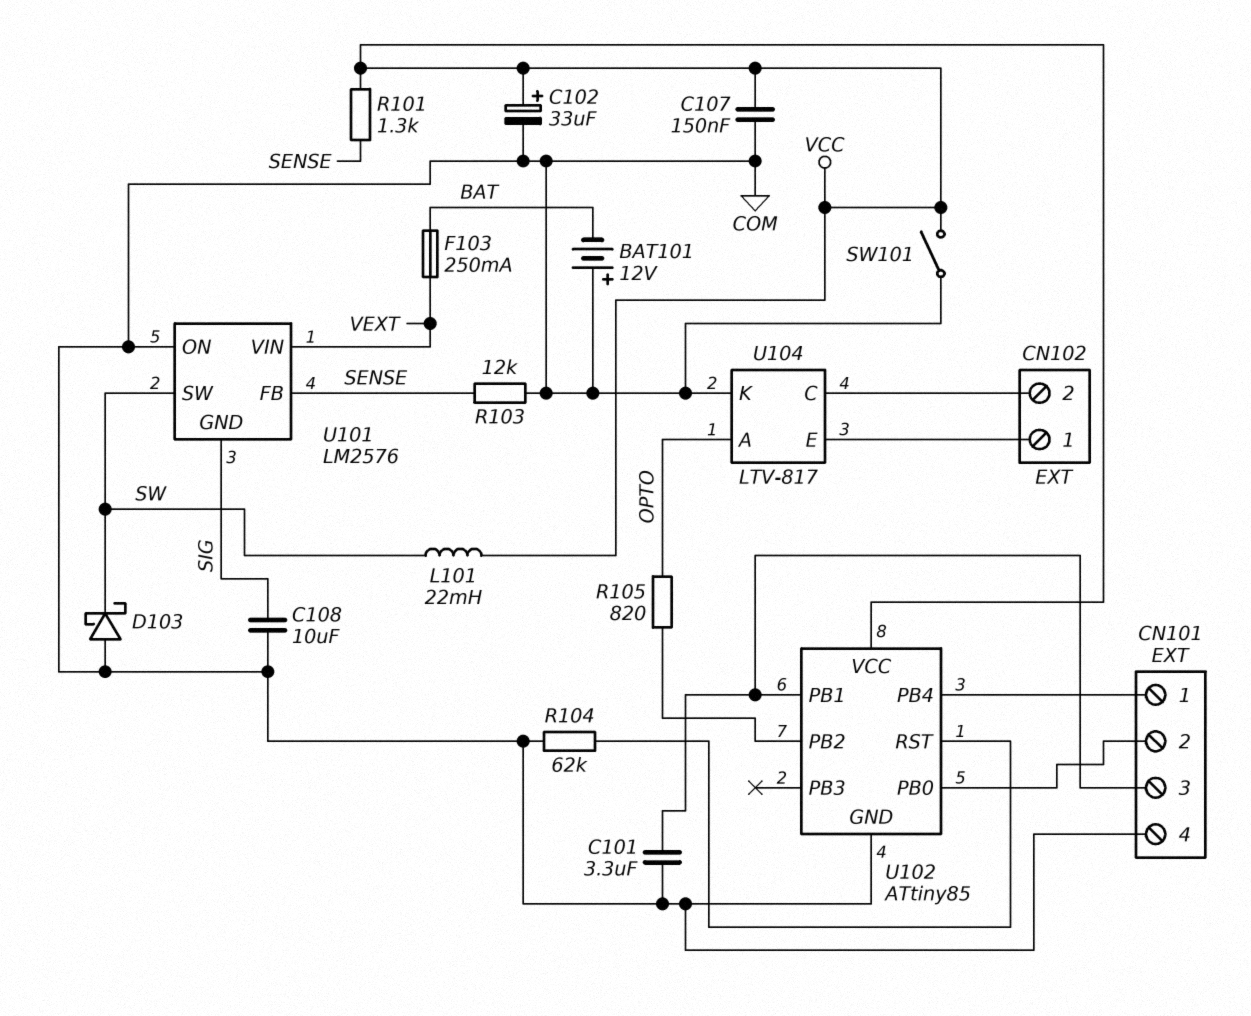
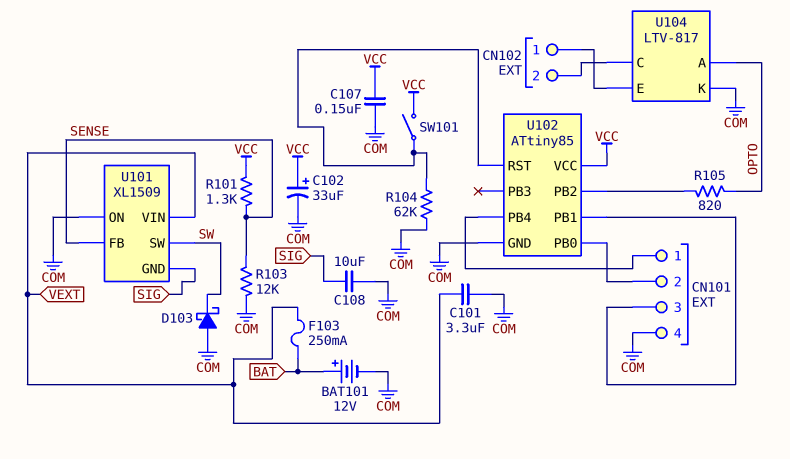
BAT101: 12V (plus COM, minus BAT) -> 12V (plus BAT, minus COM)
C101: 3.3uF (CN101/3, COM) -> 3.3uF (COM, VEXT)
L101: 22mH (SW, VCC) -> none
SW101: switch (COM, VCC) -> switch (U102/RST, VCC)
U101: LM2576 -> XL1509

